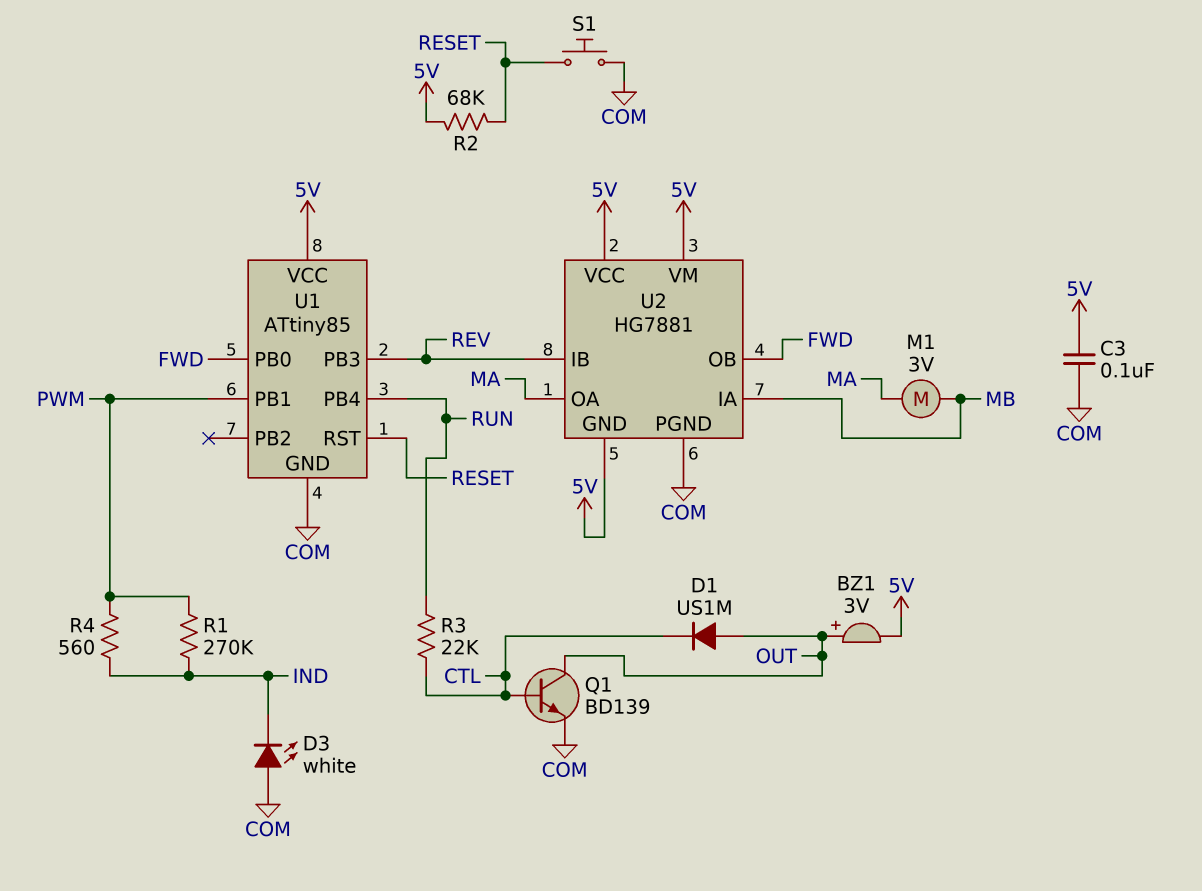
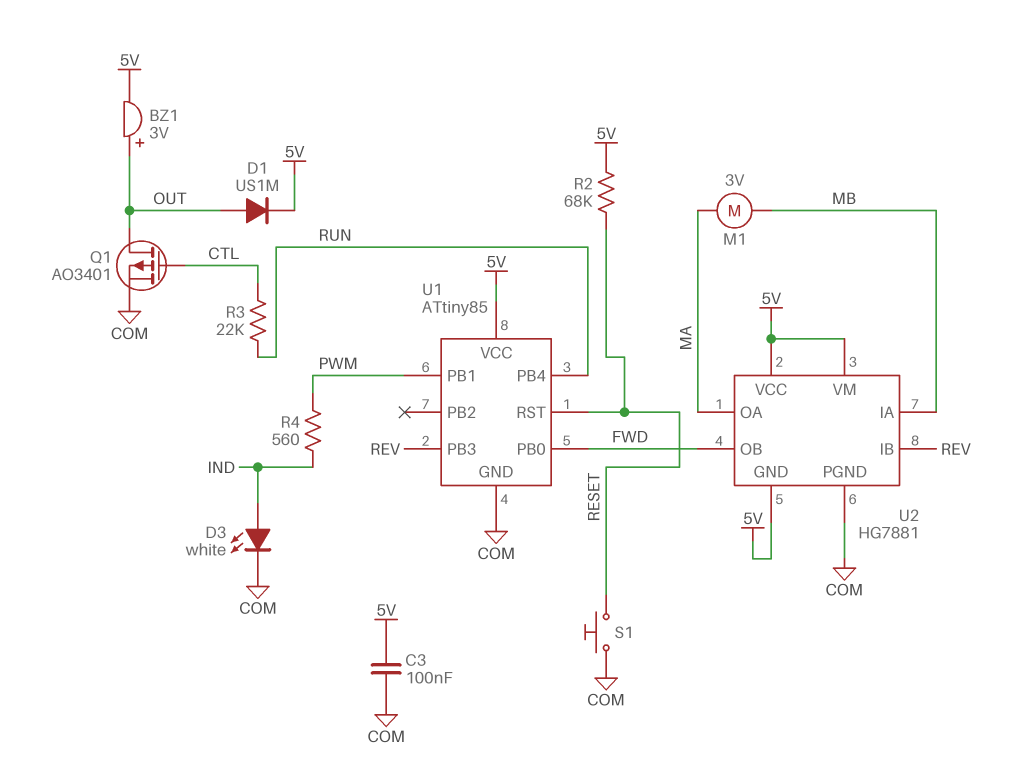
D1: diode US1M (A OUT, K CTL) -> diode US1M (A OUT, K 5V)
D3: LED white (A COM, K IND) -> LED white (A IND, K COM)
Q1: NPN BD139 (B CTL, C OUT, E COM) -> PMOS AO3401 (G CTL, D OUT, S COM)
R1: 270k (IND, PWM) -> none

